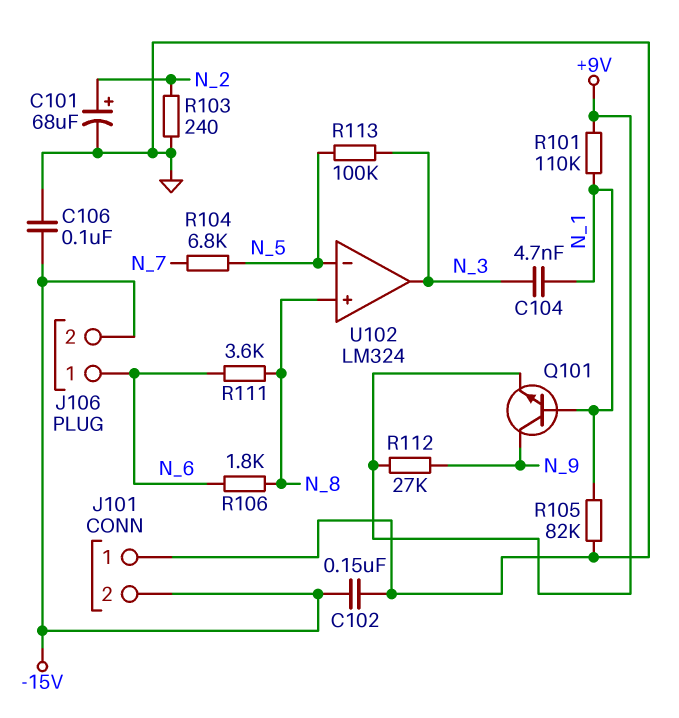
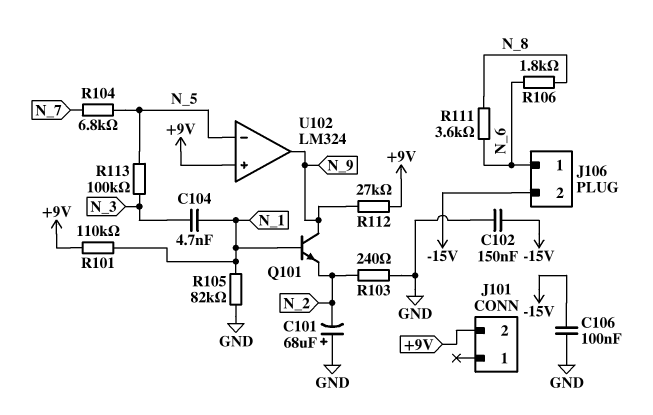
C101: 68uF (plus N_2, minus GND) -> 68uF (plus GND, minus N_2)
J101 pin 1: GND -> none
J101 pin 2: -15V -> +9V
Q101: NPN (B N_1, C N_9, E +9V) -> NPN (B N_1, C N_9, E N_2)
U102 pin in+: N_8 -> +9V
U102 pin out: N_3 -> N_9

